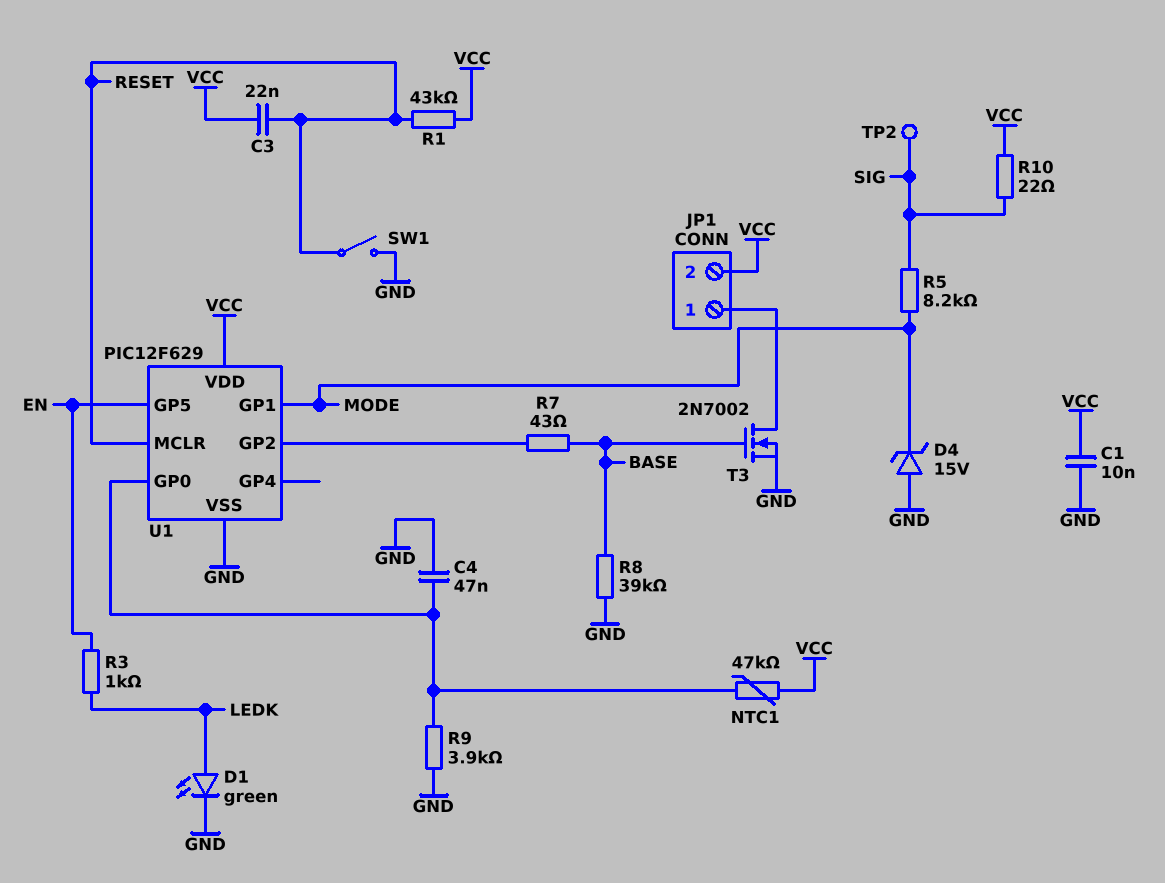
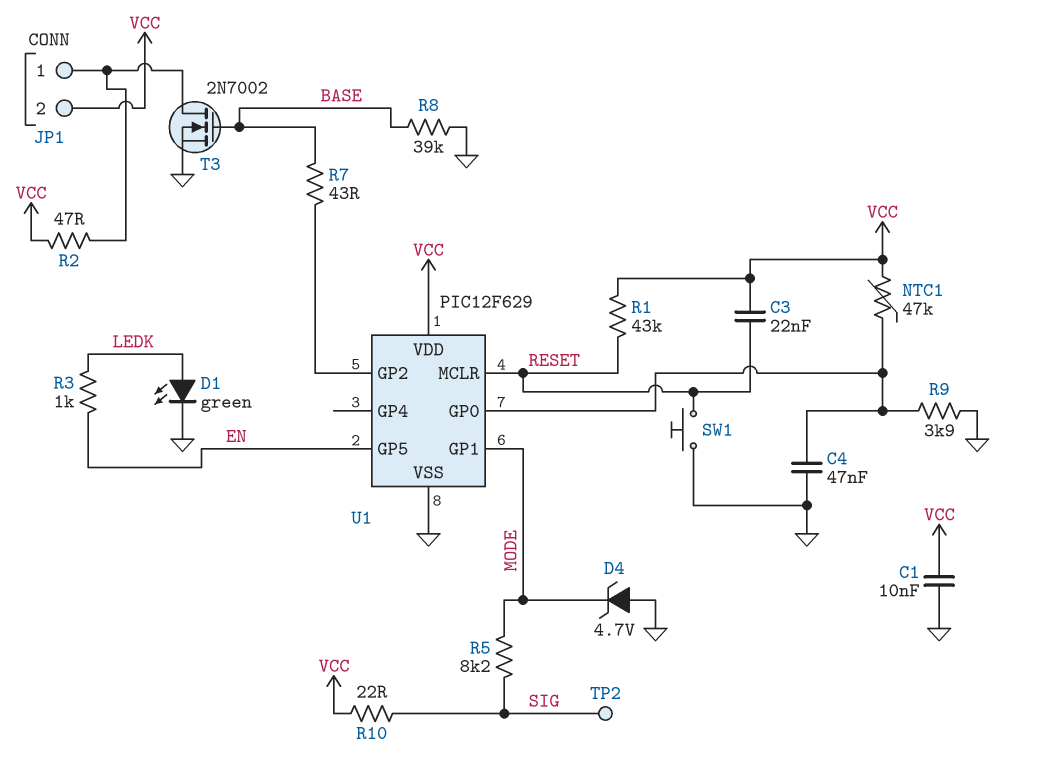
D4: zener 15V (A GND, K MODE) -> zener 4.7V (A GND, K MODE)
R2: none -> 47 (JP1/1, VCC)
SW1: switch (GND, RESET) -> button (GND, RESET)

